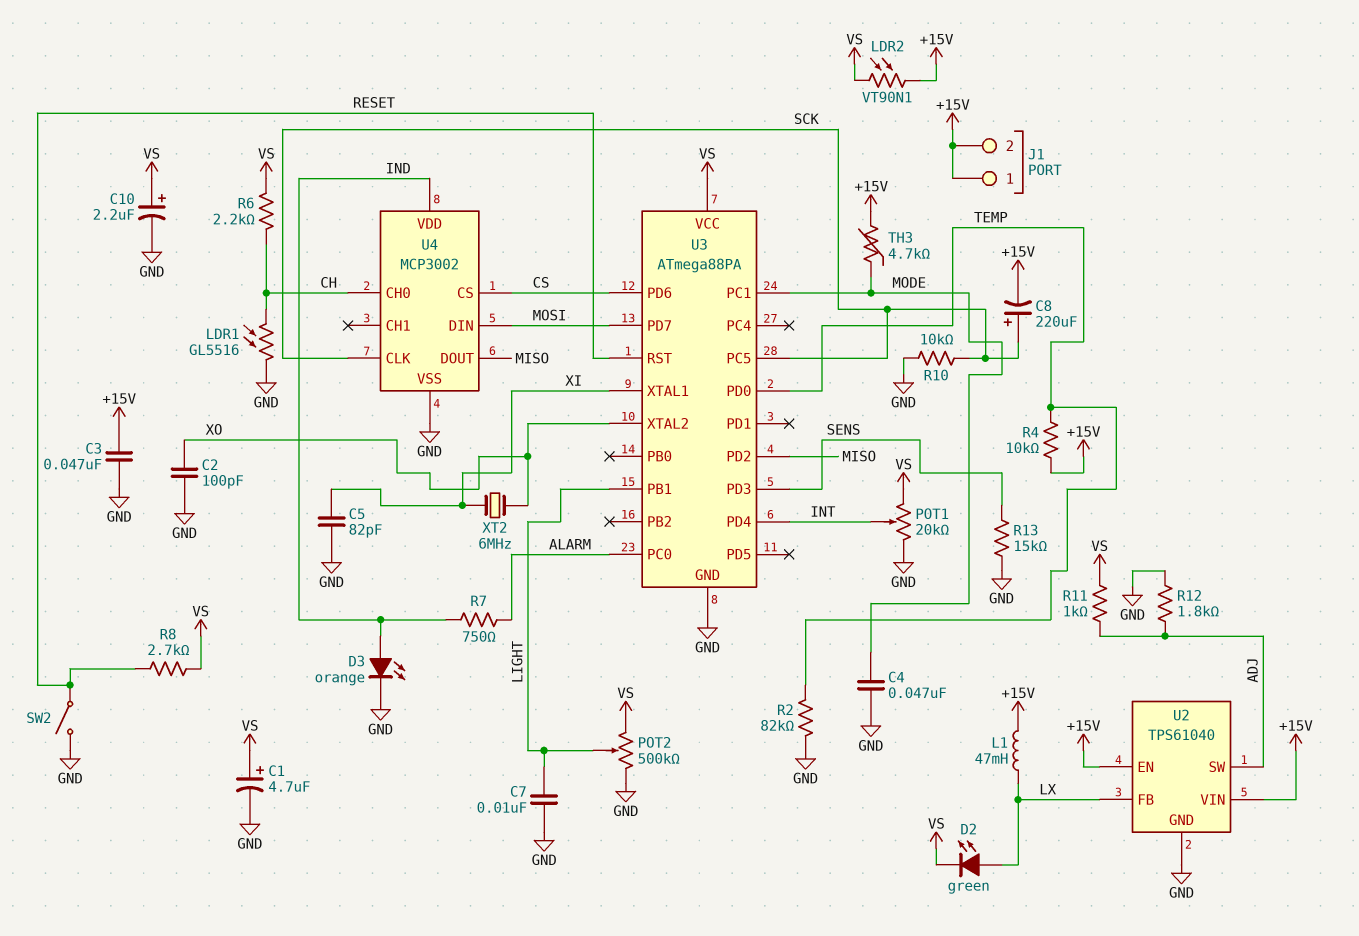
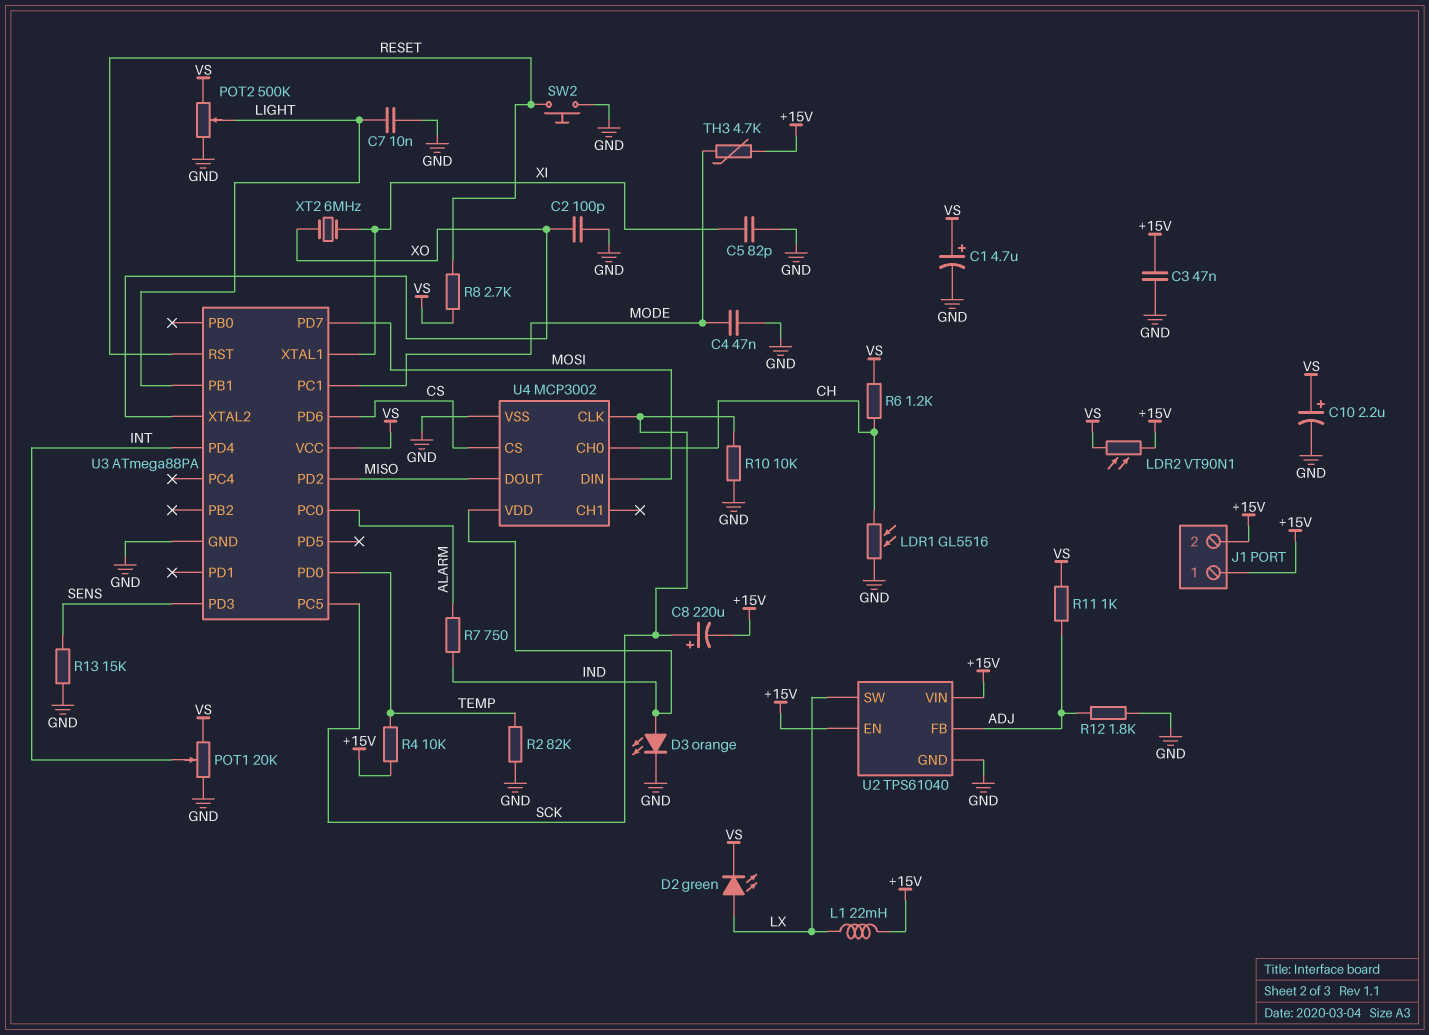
L1: 47mH (+15V, LX) -> 22mH (+15V, LX)
R6: 2.2k (CH, VS) -> 1.2k (CH, VS)
SW2: switch (GND, RESET) -> button (GND, RESET)
U2 pin FB: LX -> ADJ
U2 pin SW: ADJ -> LX

